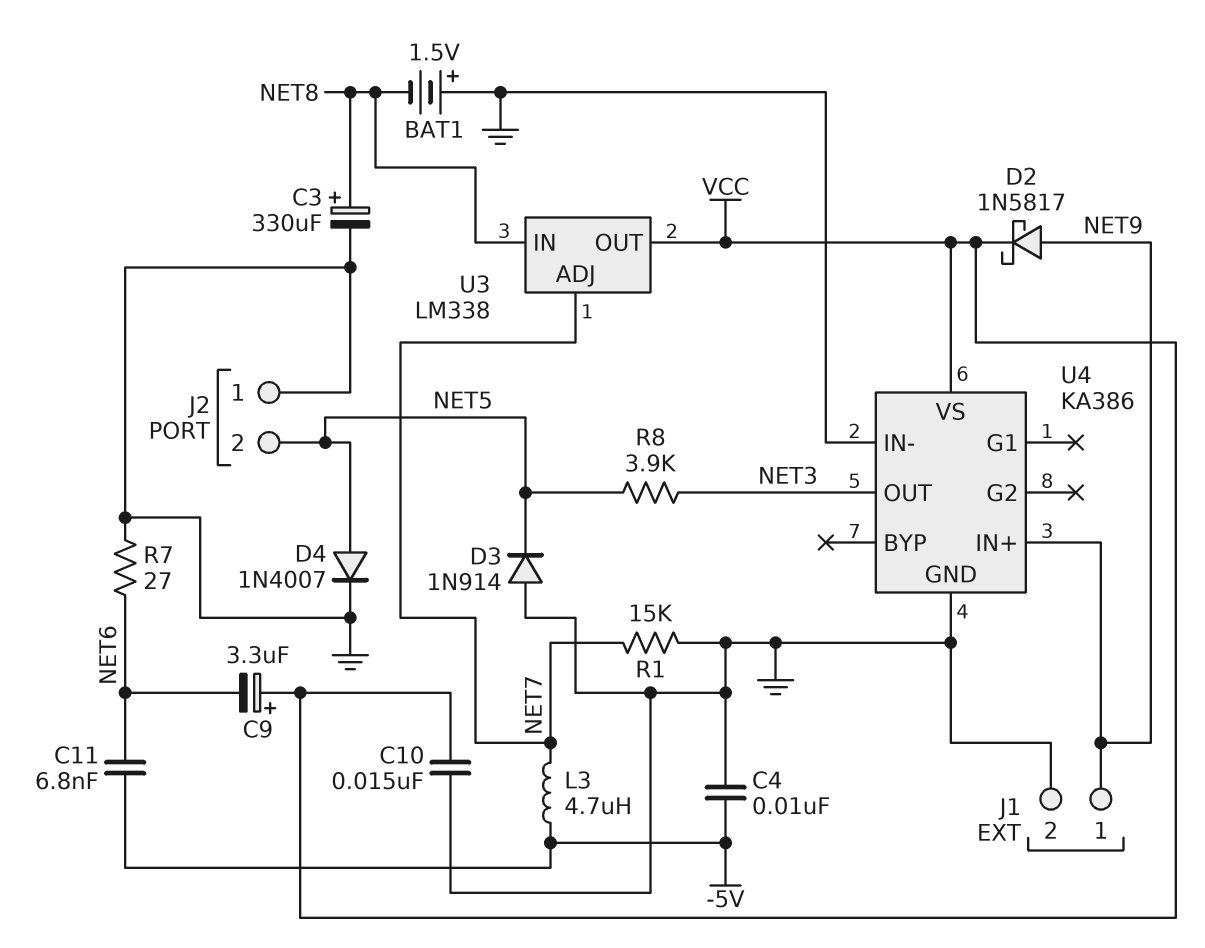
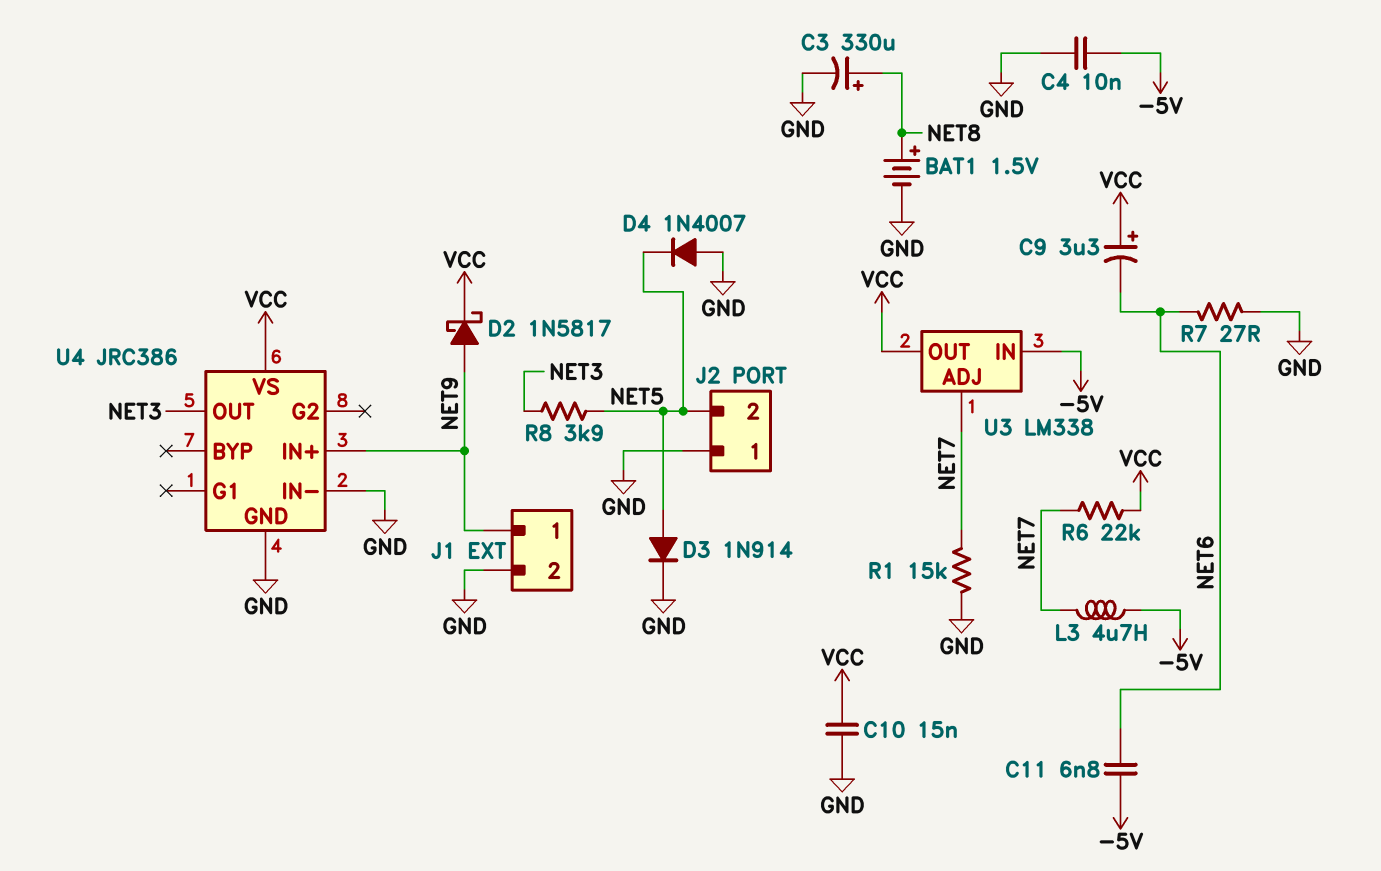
BAT1: 1.5V (plus GND, minus NET8) -> 1.5V (plus NET8, minus GND)
D3: diode 1N914 (A GND, K NET5) -> diode 1N914 (A NET5, K GND)
D4: diode 1N4007 (A NET5, K GND) -> diode 1N4007 (A GND, K NET5)
R6: none -> 22k (NET7, VCC)
U3 pin IN: NET8 -> -5V
U4: KA386 -> JRC386

